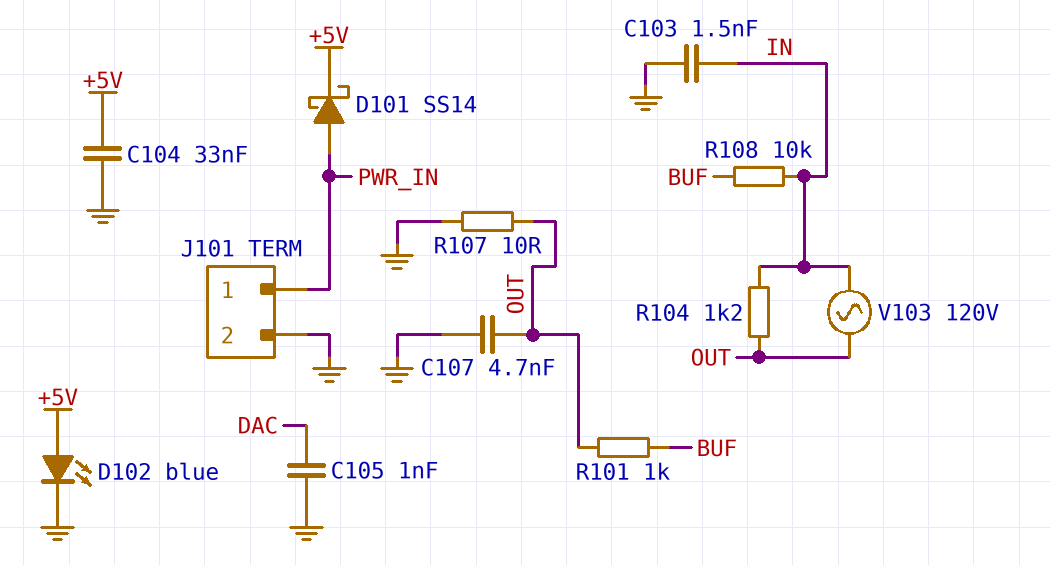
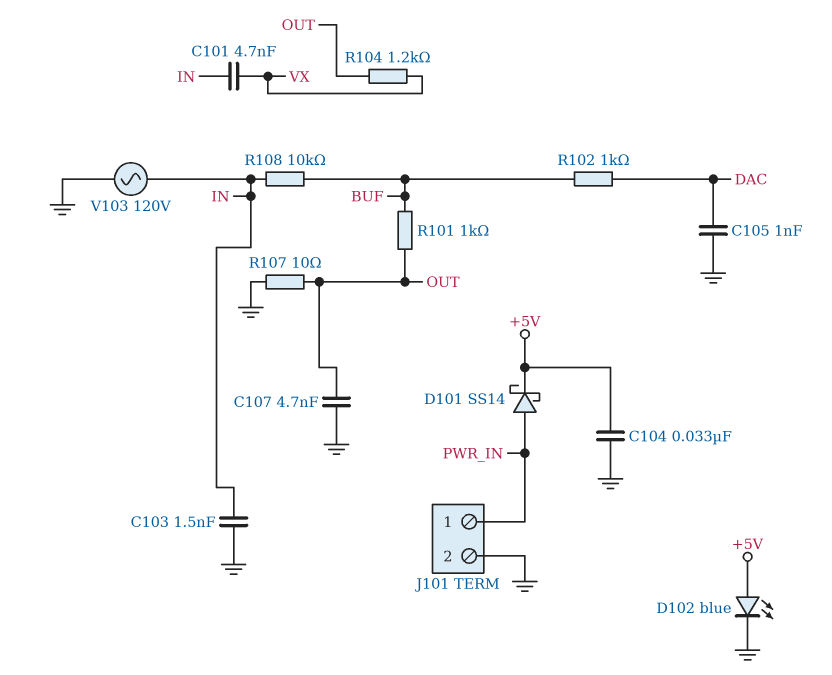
C101: none -> 4.7nF (IN, VX)
R102: none -> 1k (BUF, DAC)
R104: 1.2k (IN, OUT) -> 1.2k (OUT, VX)
V103: AC 120V (IN, OUT) -> AC 120V (GND, IN)

